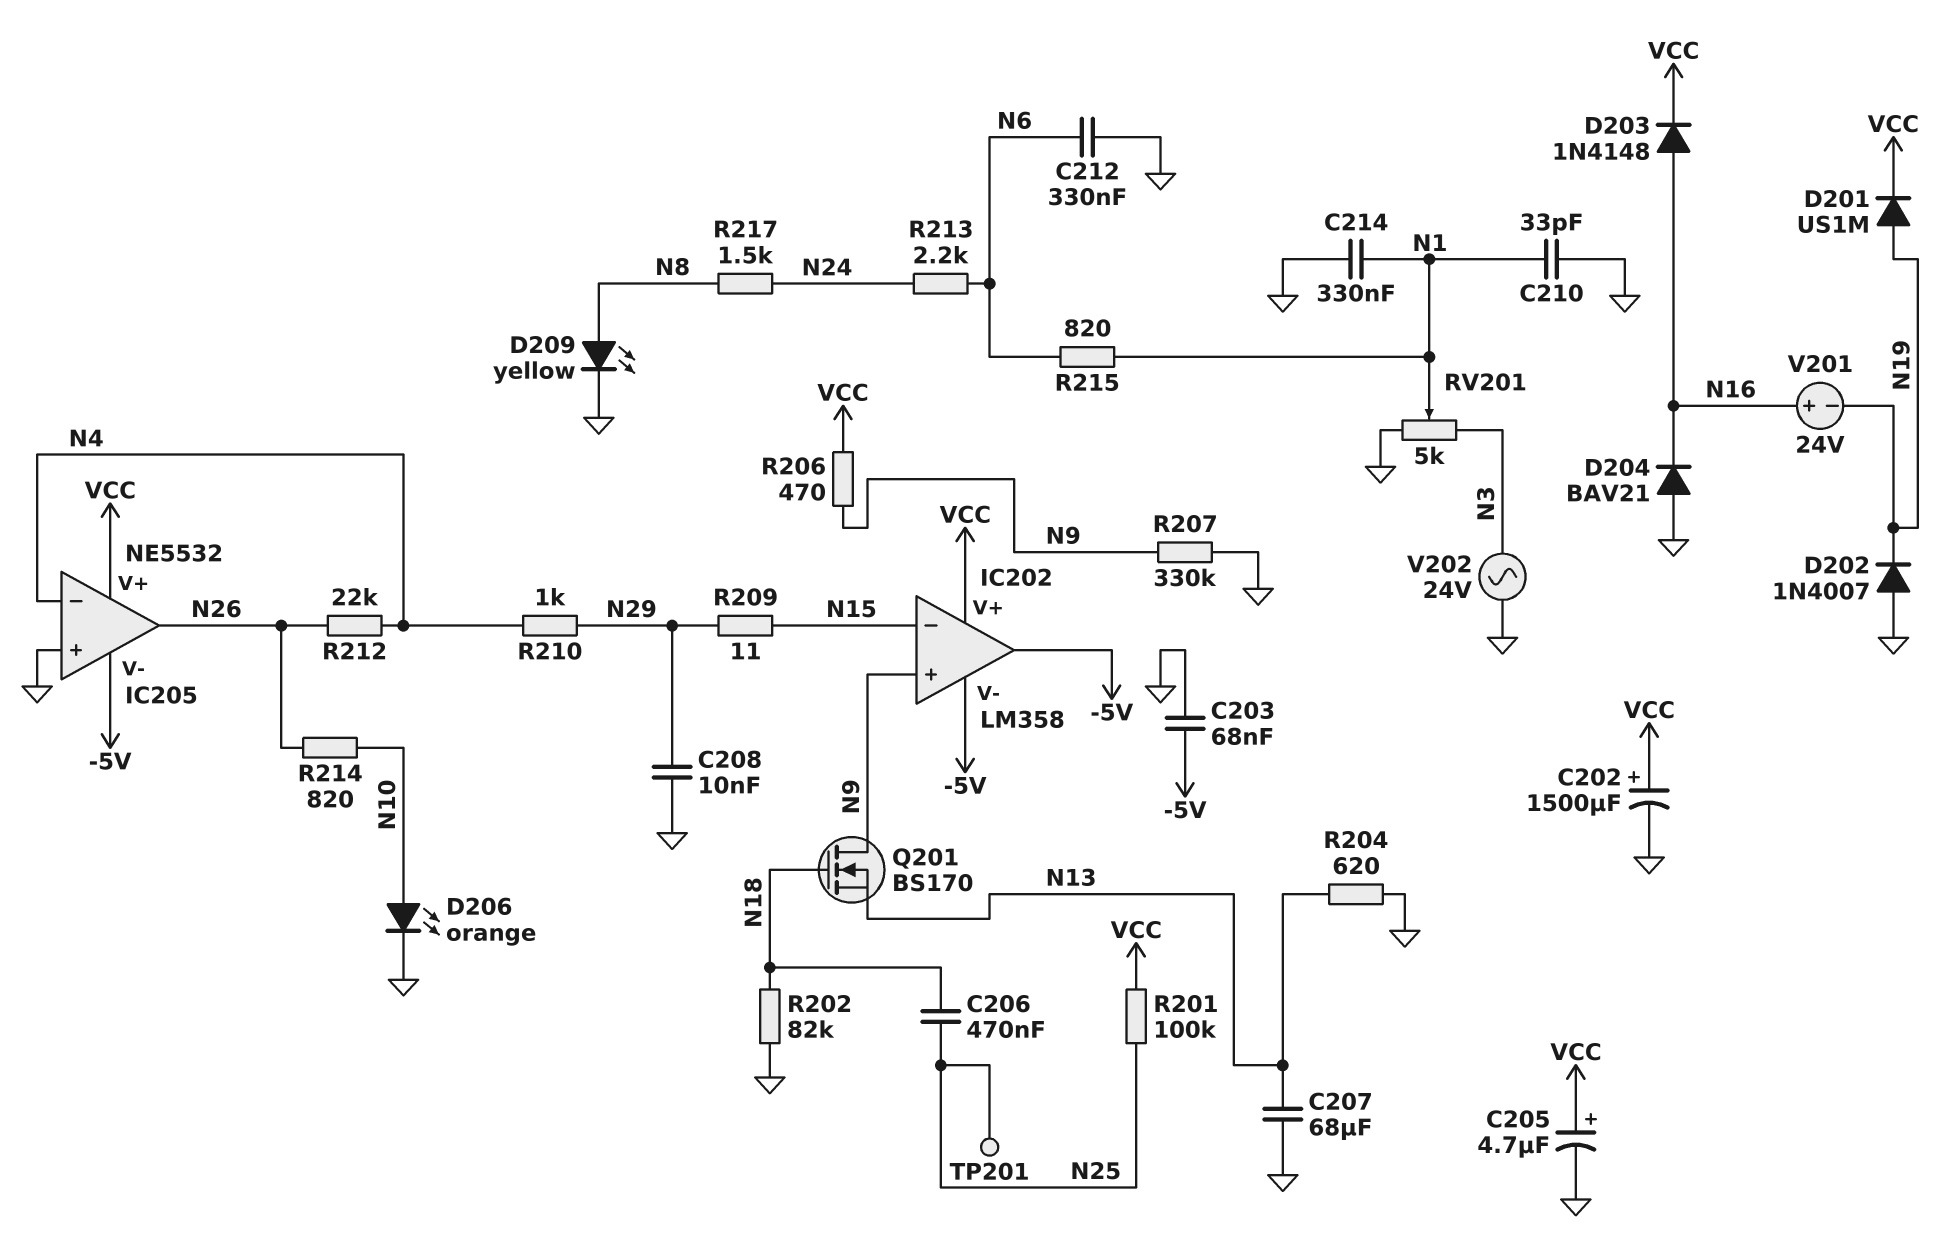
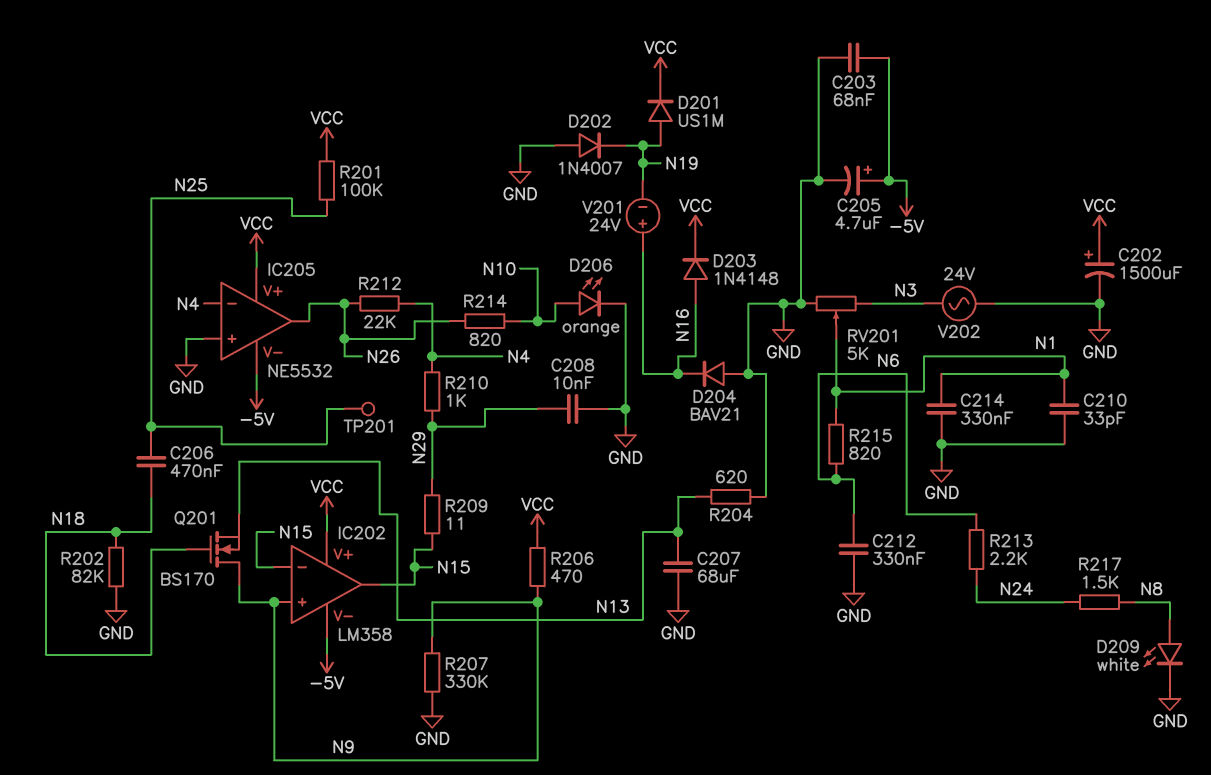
C205: 4.7uF (plus VCC, minus GND) -> 4.7uF (plus -5V, minus GND)
D209: LED yellow (A N8, K GND) -> LED white (A N8, K GND)
IC202 pin out: -5V -> N15

